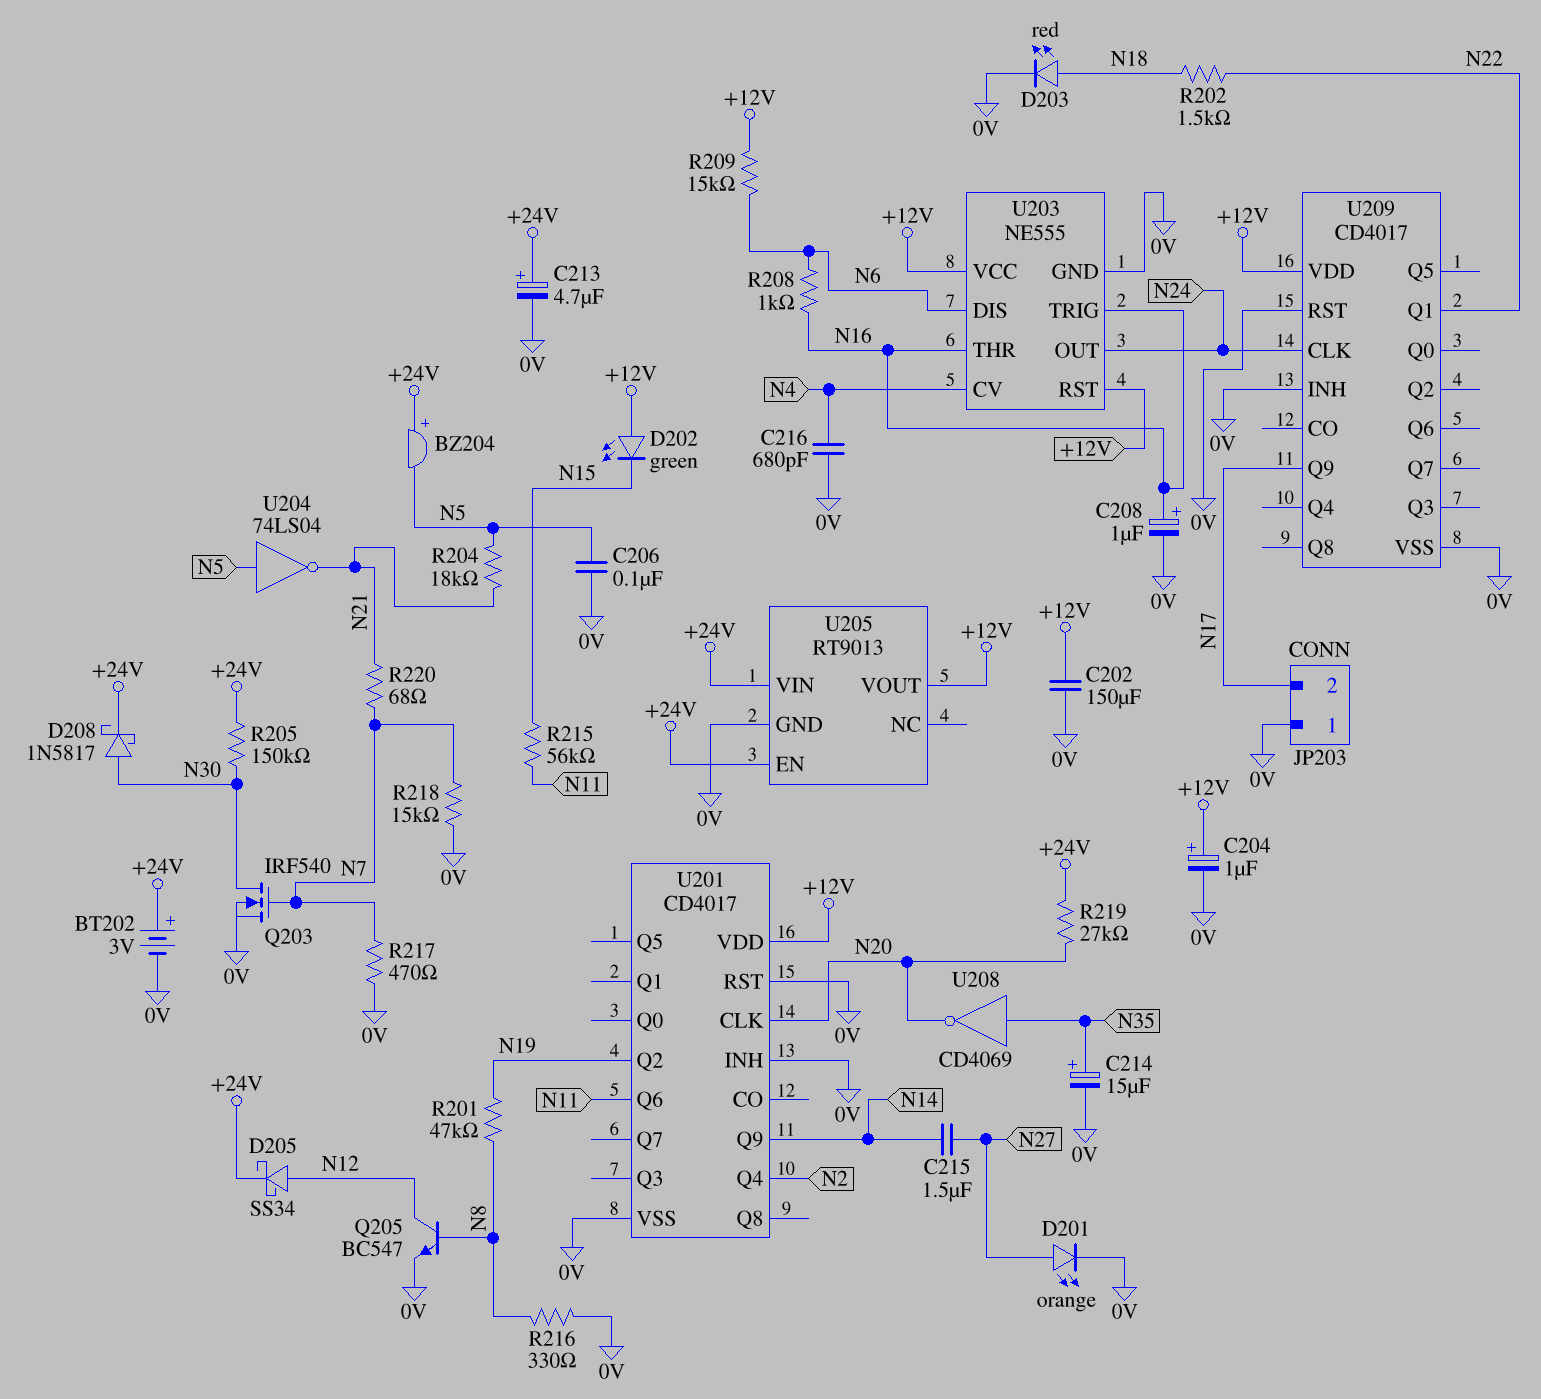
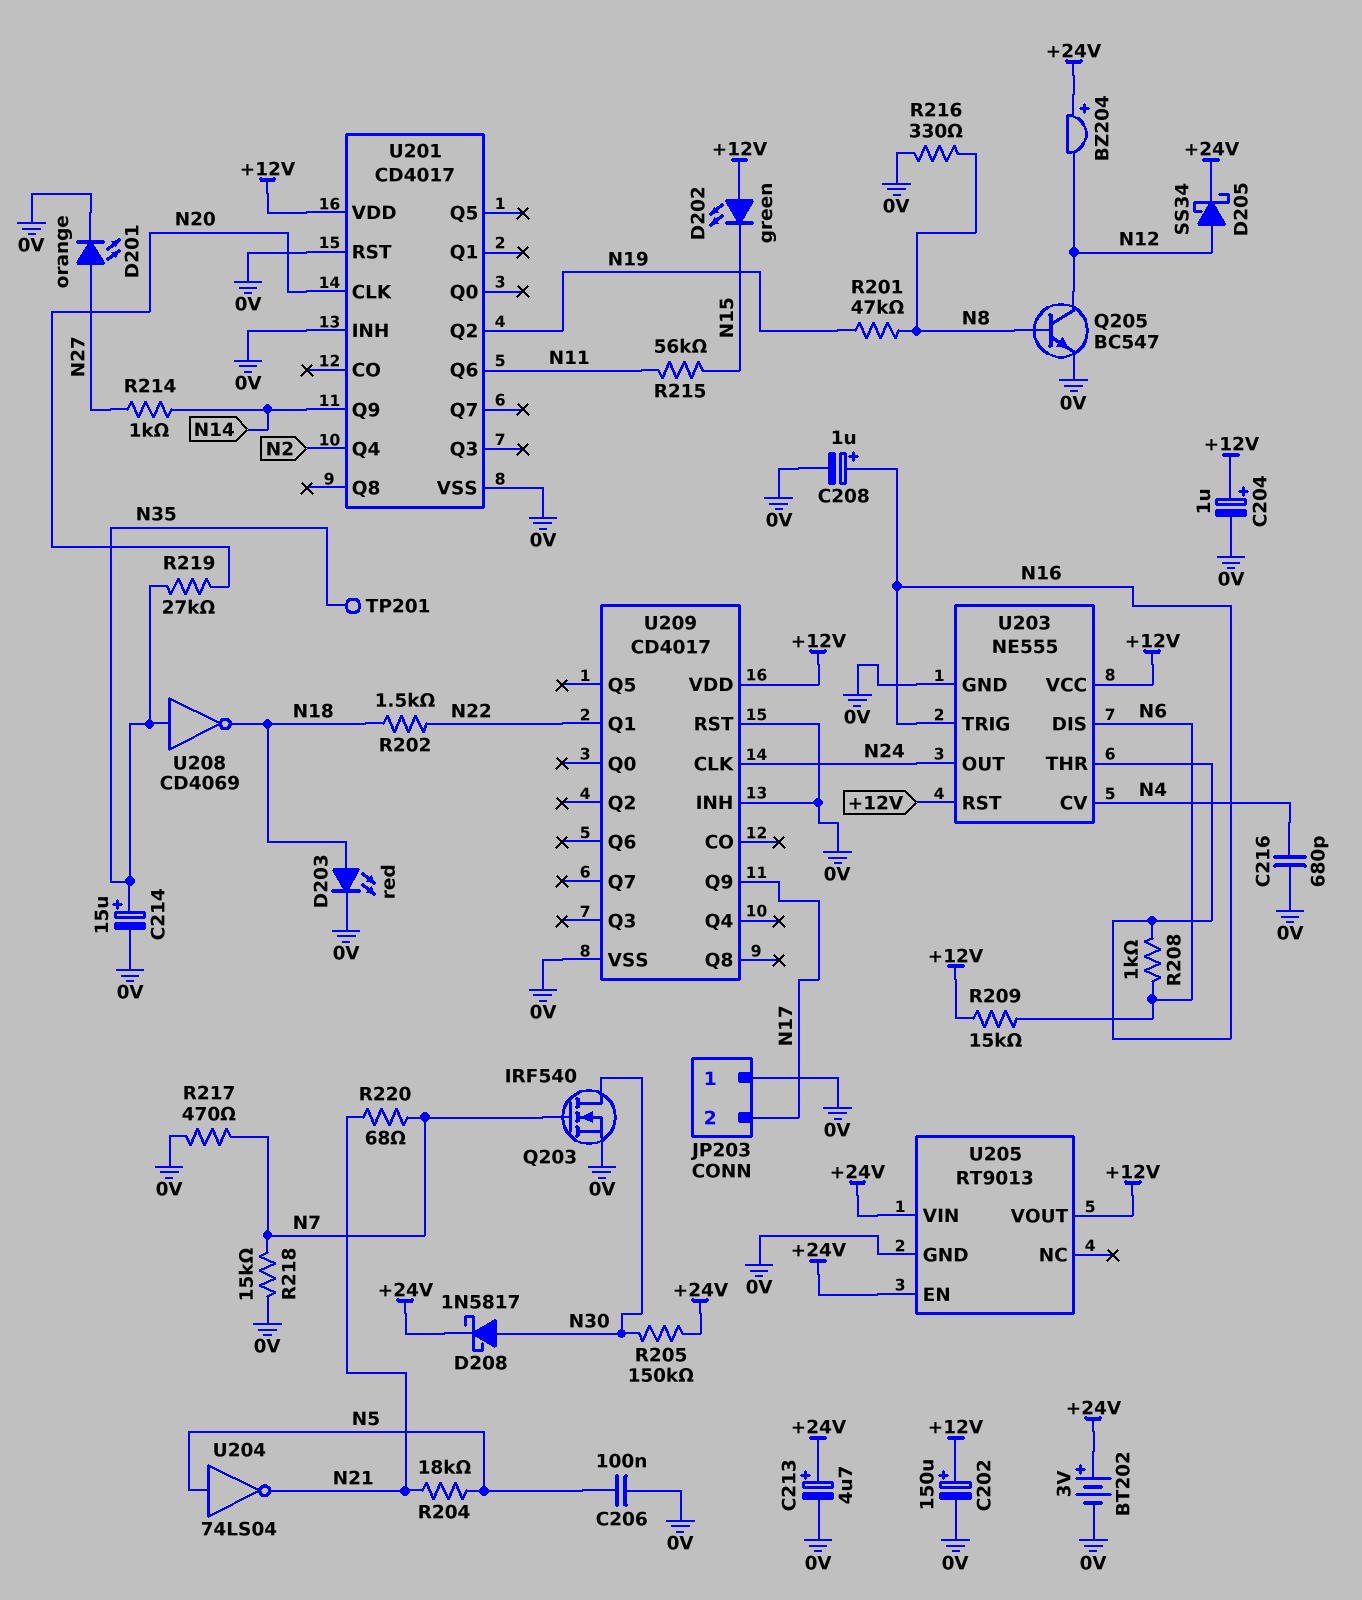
BZ204: buzzer (plus +24V, minus N5) -> buzzer (plus +24V, minus N12)
C202: 150uF (+12V, 0V) -> 150uF (plus +12V, minus 0V)
C215: 1.5uF (N14, N27) -> none
R214: none -> 1k (N14, N27)
R219: 27k (+24V, N20) -> 27k (N20, N35)
TP201: none -> test point (N35)
U208: NOT CD4069 (in N35, out N20) -> NOT CD4069 (in N35, out N18)

